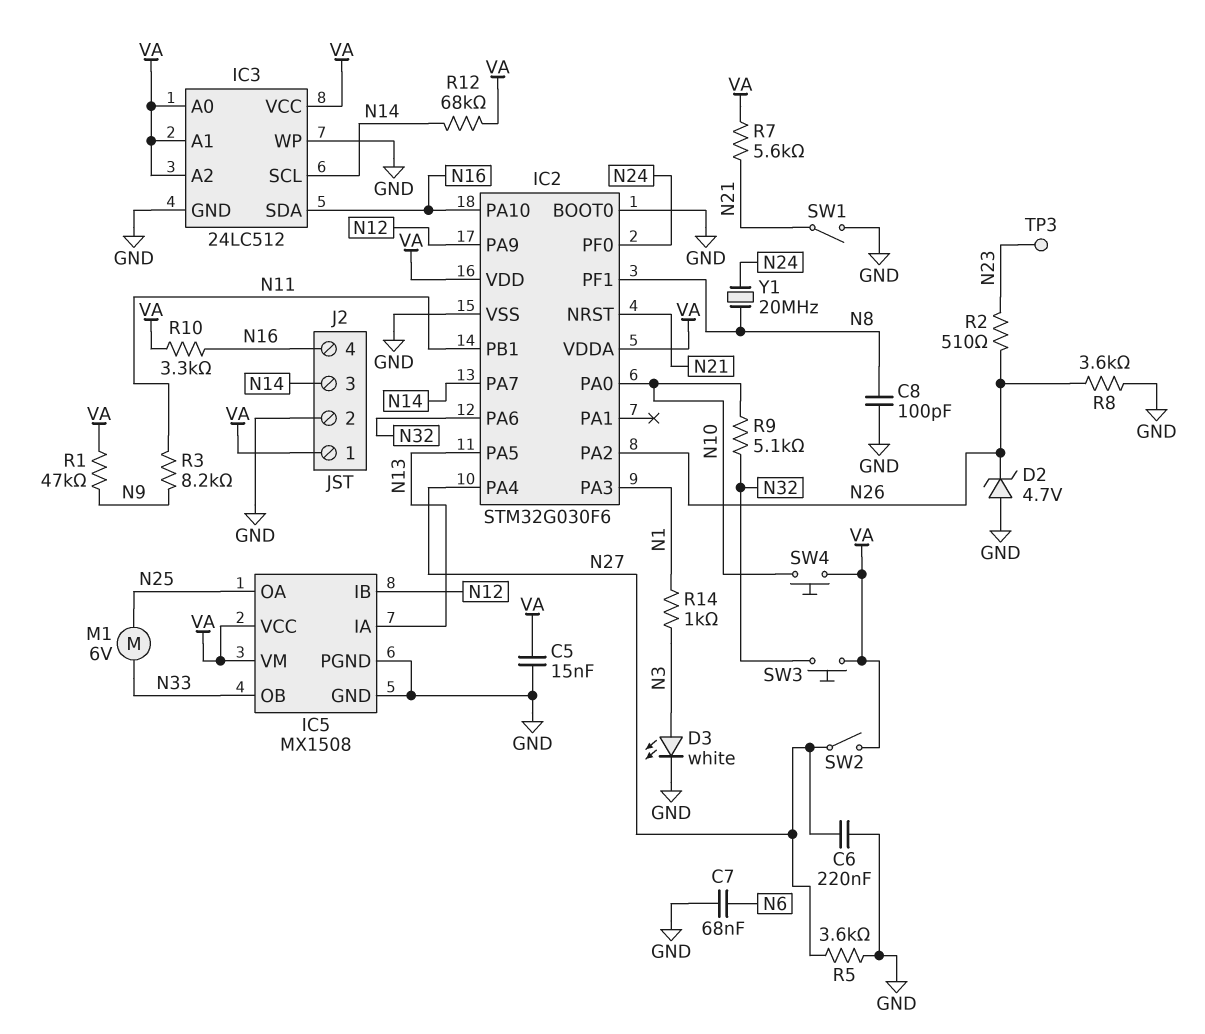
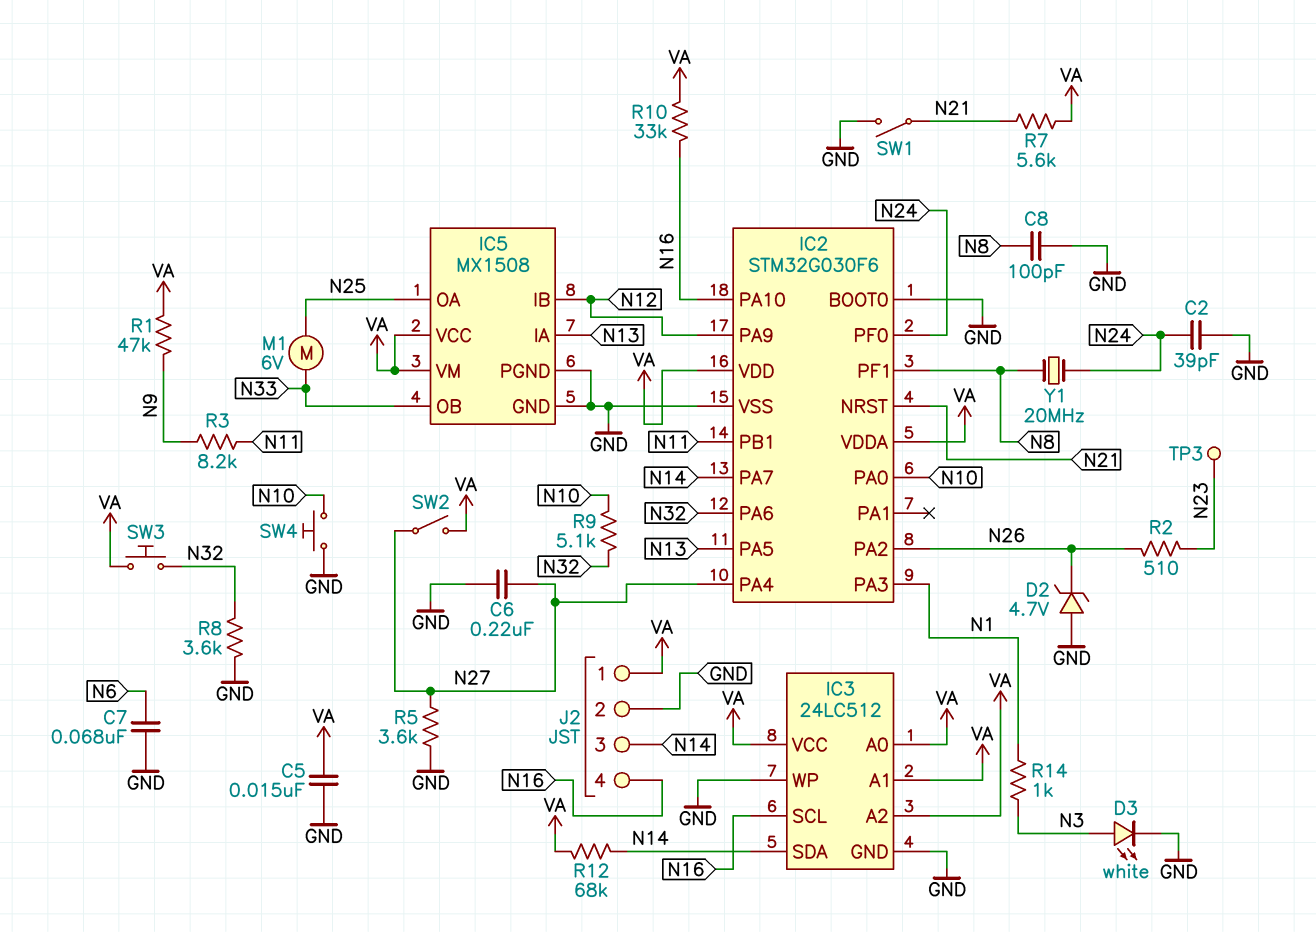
C2: none -> 39pF (GND, N24)
IC3 pin SCL: N14 -> N16
IC3 pin SDA: N16 -> N14
R8: 3.6k (GND, N26) -> 3.6k (GND, N32)
R10: 3.3k (N16, VA) -> 33k (N16, VA)
SW4: button (N10, VA) -> button (GND, N10)

